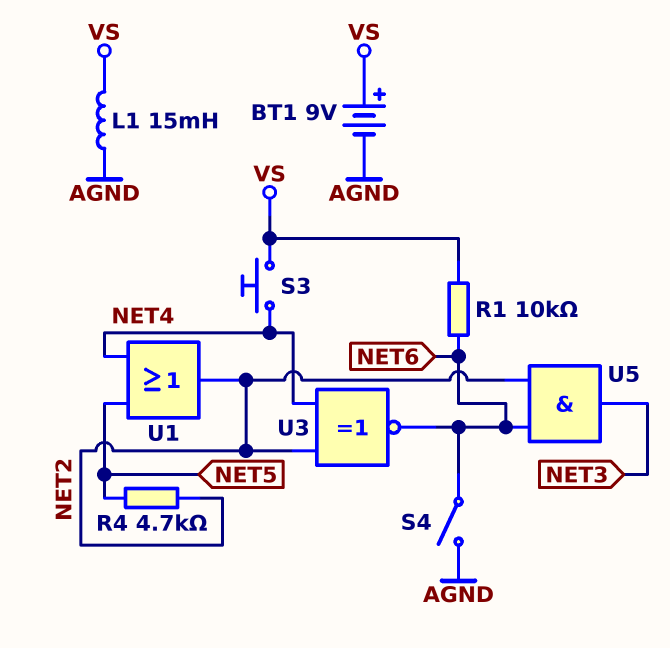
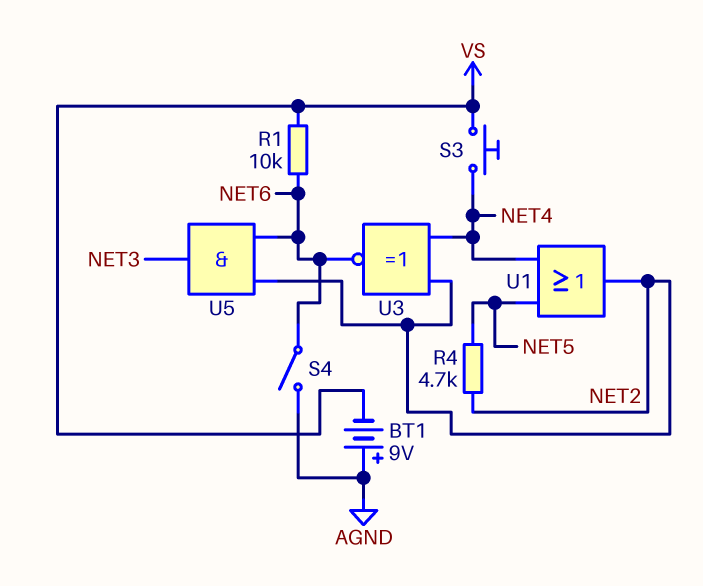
BT1: 9V (plus VS, minus AGND) -> 9V (plus AGND, minus VS)
L1: 15mH (AGND, VS) -> none

